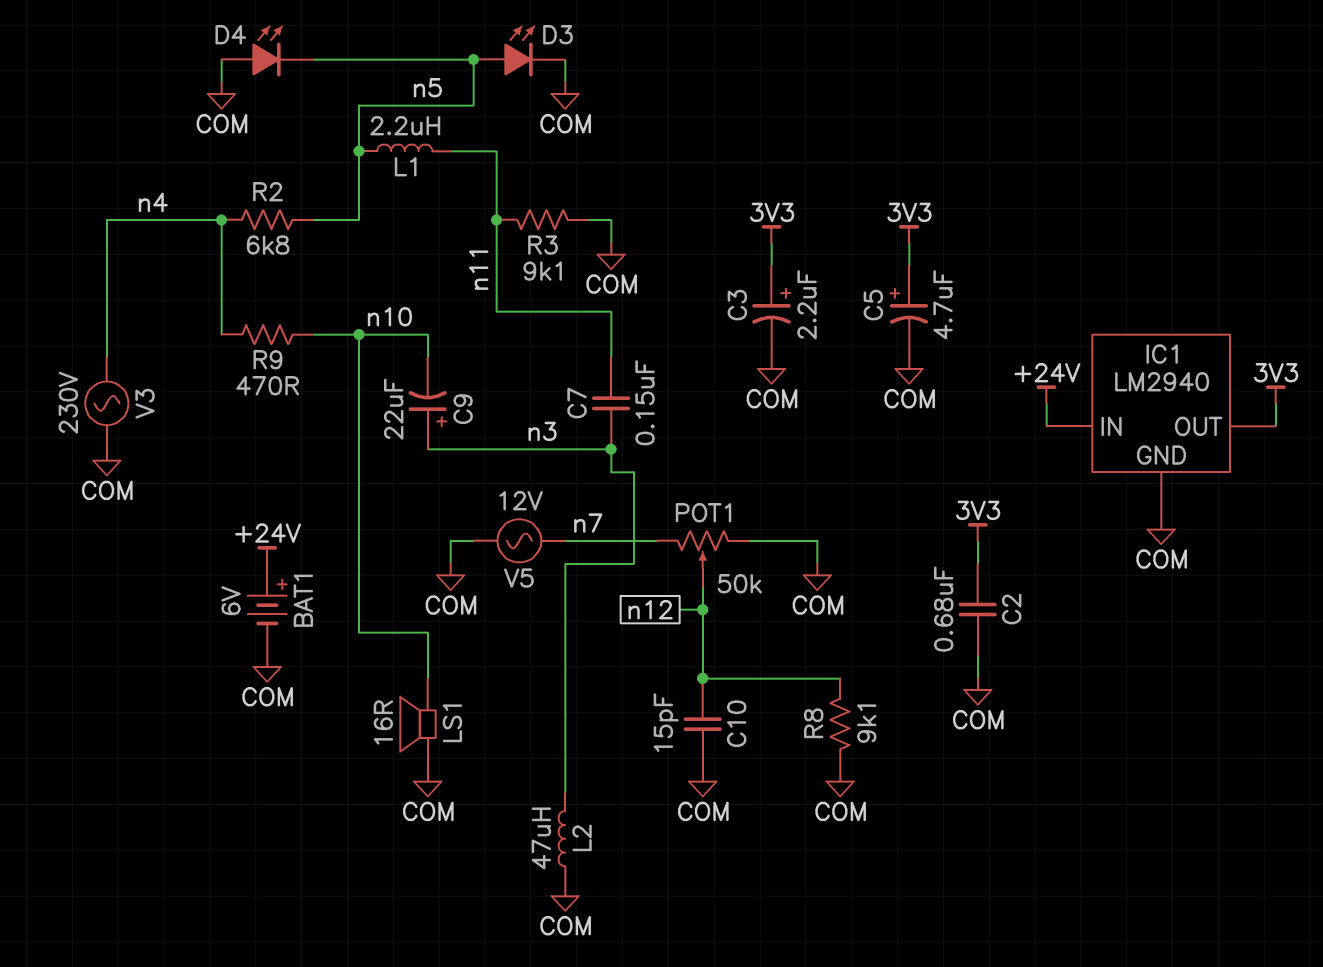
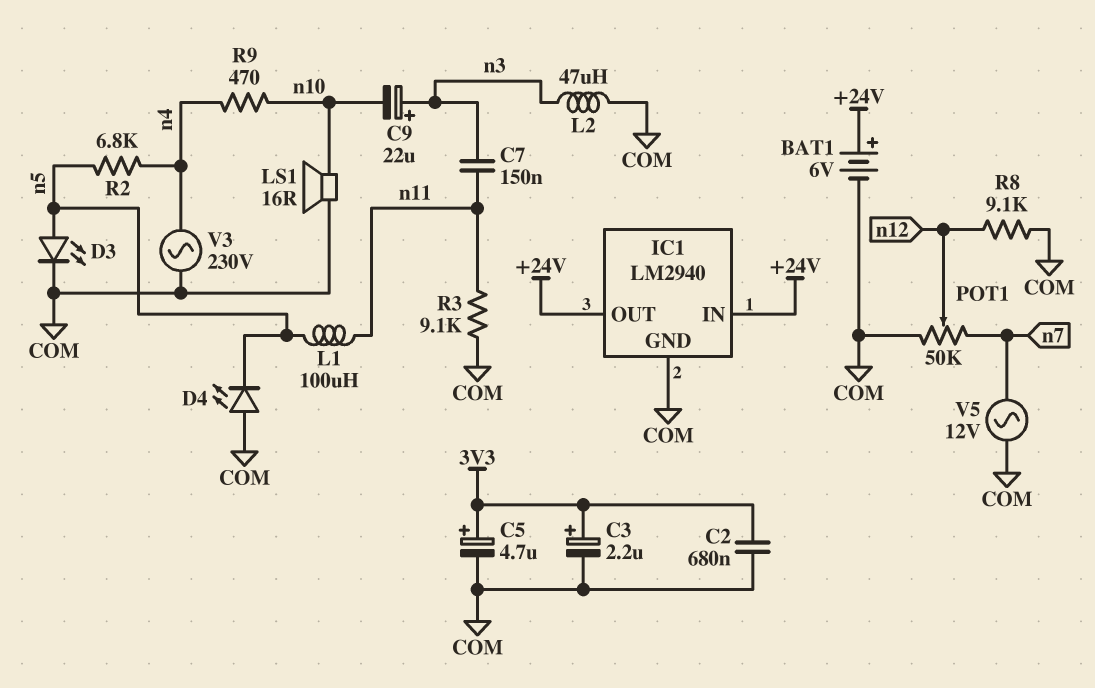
C10: 15pF (COM, n12) -> none
IC1 pin OUT: 3V3 -> +24V
L1: 2.2uH (n5, n11) -> 100uH (n5, n11)

